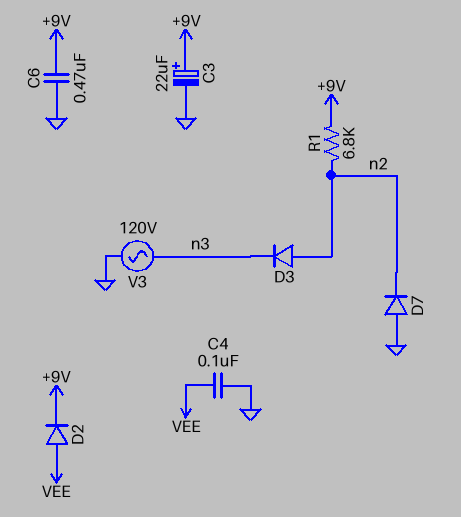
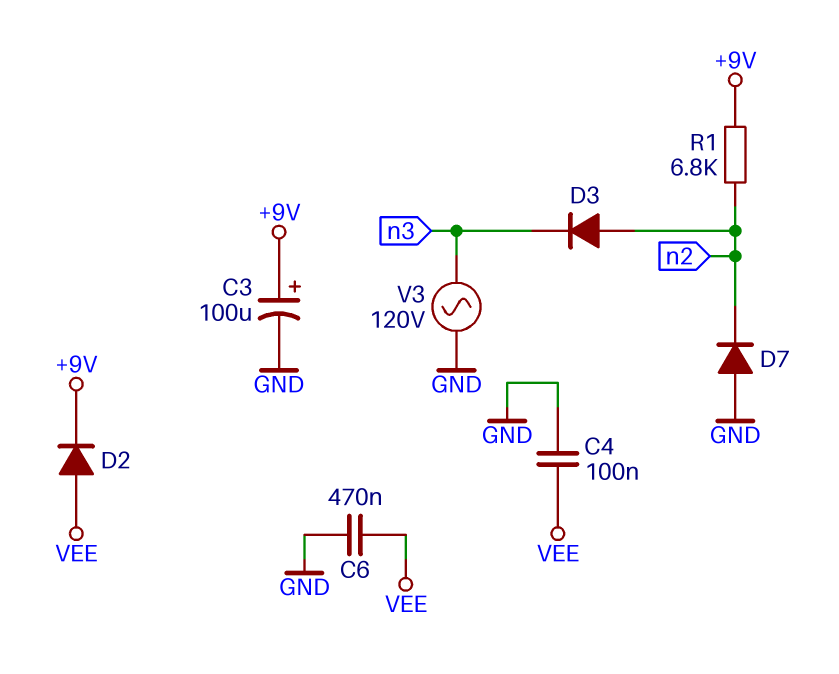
C3: 22uF (plus +9V, minus GND) -> 100uF (plus +9V, minus GND)
C6: 470nF (+9V, GND) -> 470nF (GND, VEE)

